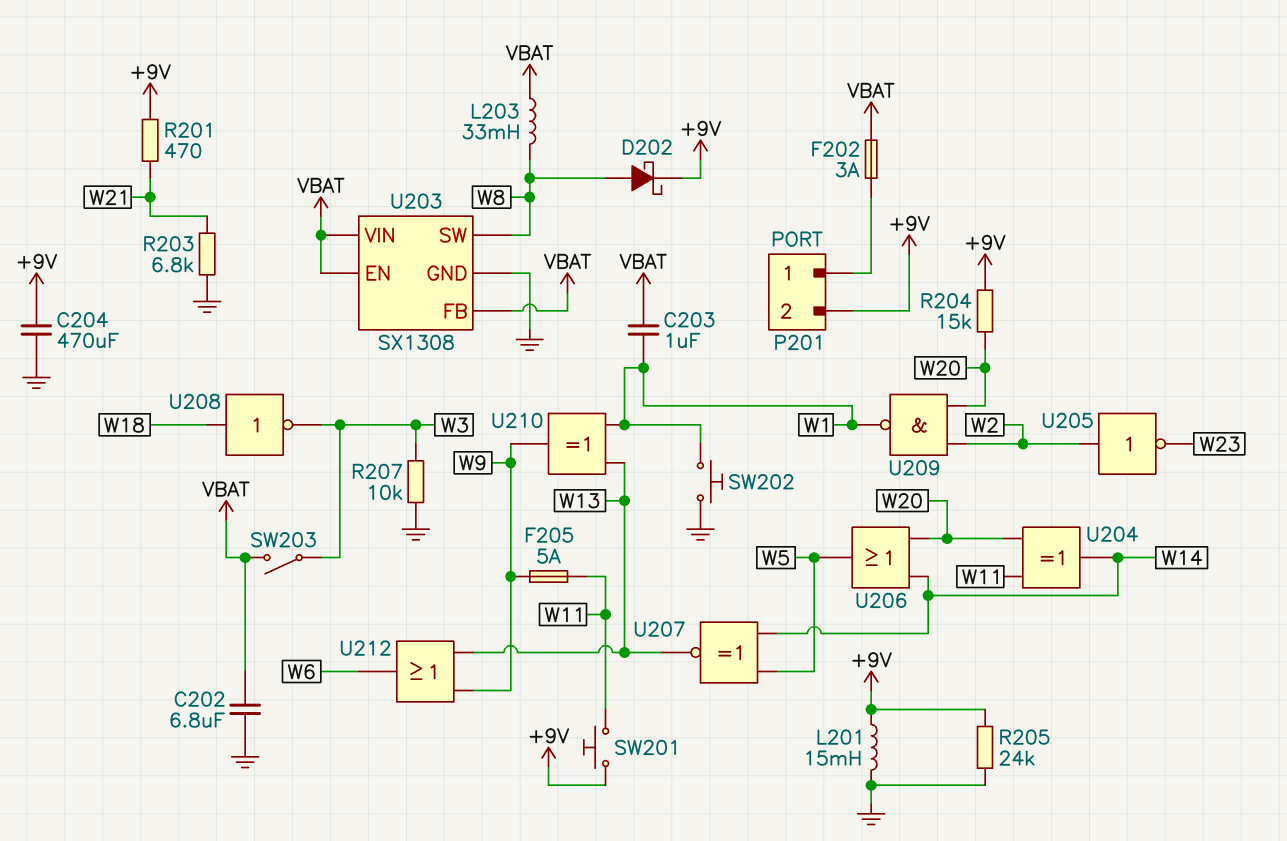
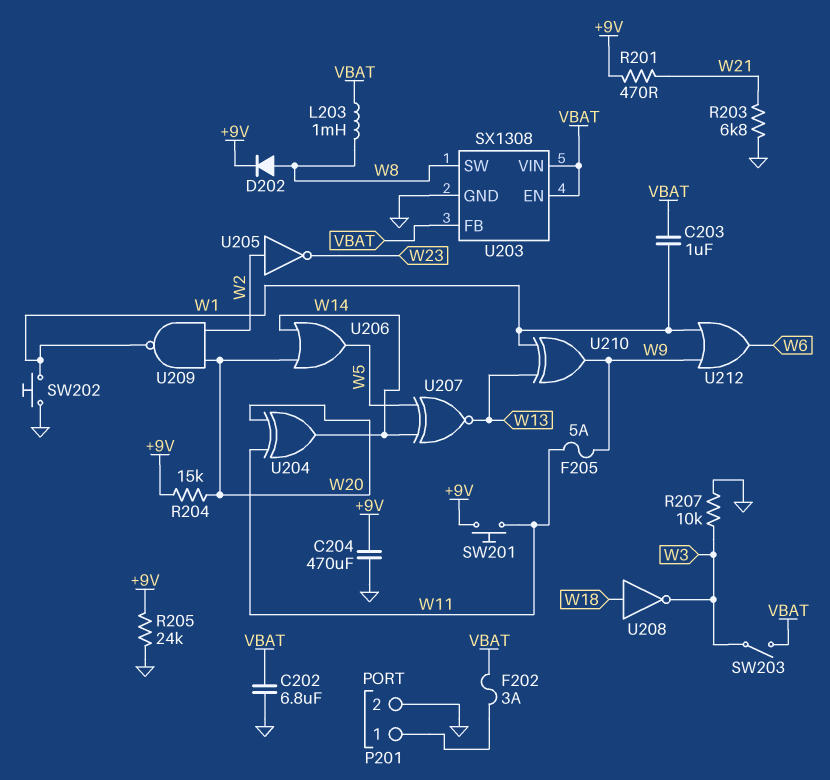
D202: schottky (A W8, K +9V) -> diode (A W8, K +9V)
L201: 15mH (+9V, GND) -> none
L203: 33mH (VBAT, W8) -> 1mH (VBAT, W8)
P201 pin 2: +9V -> GND
U212: OR (in W9, in W13, out W6) -> OR (in W1, in W9, out W6)

